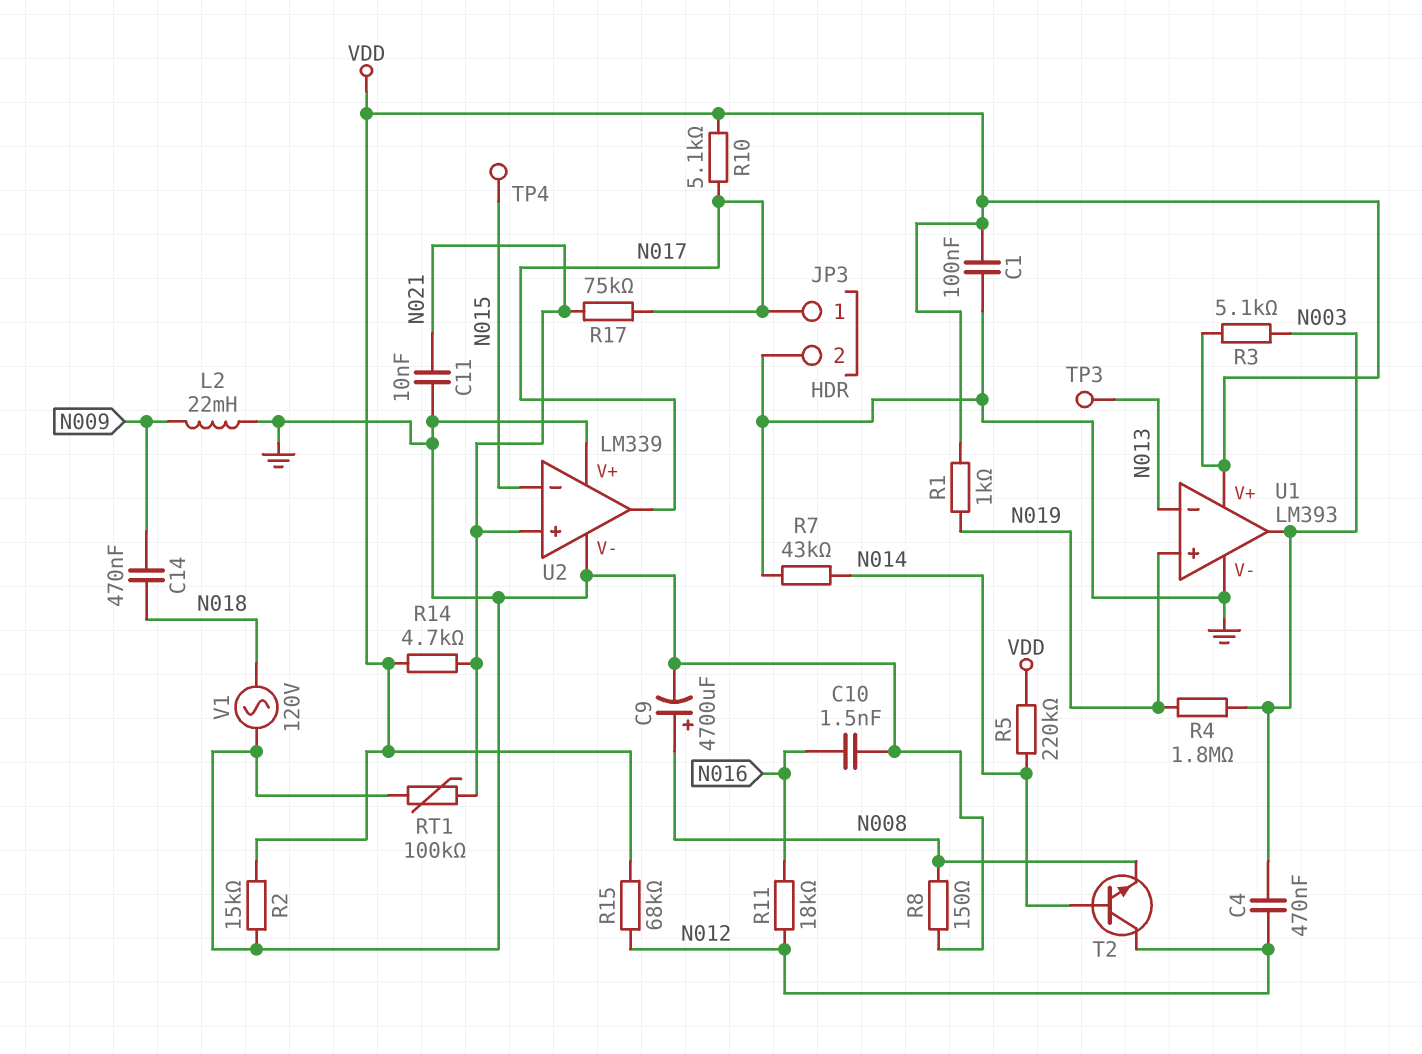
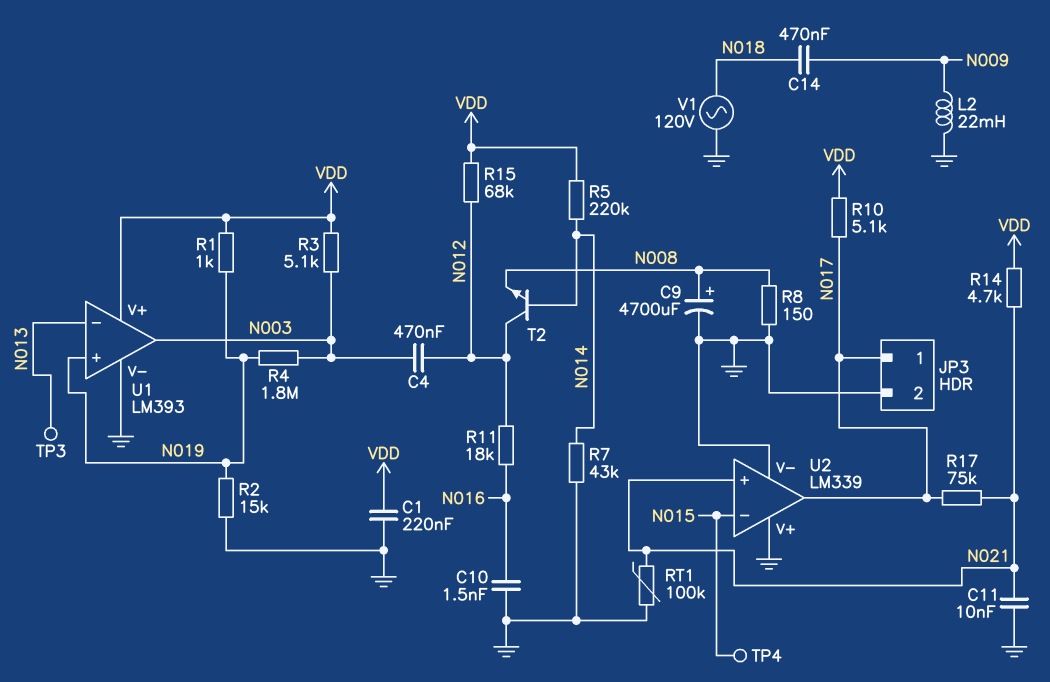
C1: 100nF (GND, VDD) -> 220nF (GND, VDD)
R2: 15k (GND, VDD) -> 15k (GND, N019)

